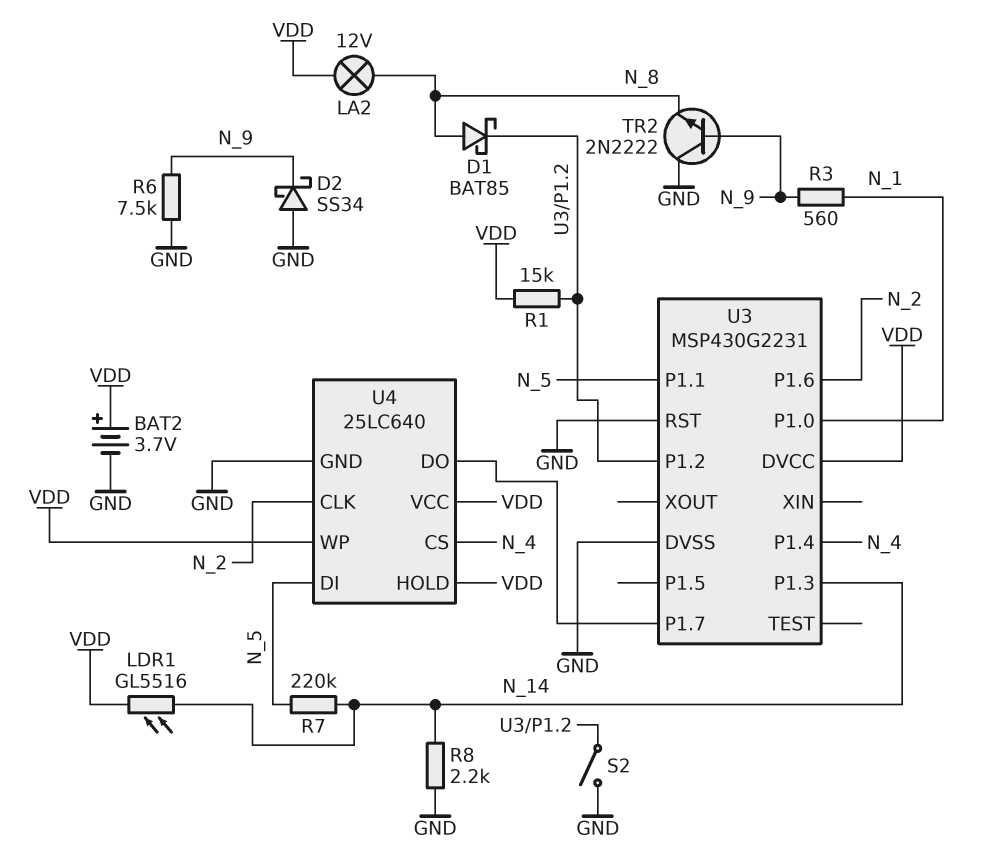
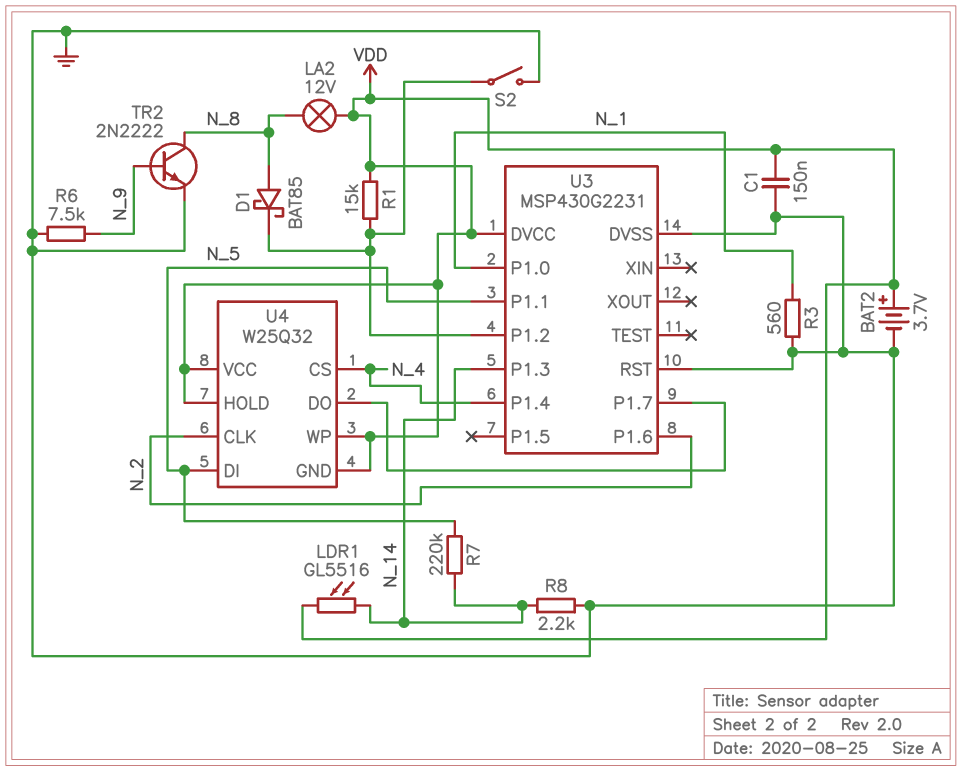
C1: none -> 150nF (GND, VDD)
D2: schottky SS34 (A GND, K N_9) -> none
R3: 560 (N_1, N_9) -> 560 (GND, N_1)
TR2: NPN 2N2222 (B N_9, C GND, E N_8) -> NPN 2N2222 (B N_9, C N_8, E GND)
U4: 25LC640 -> W25Q32
U4 pin GND: GND -> VDD

